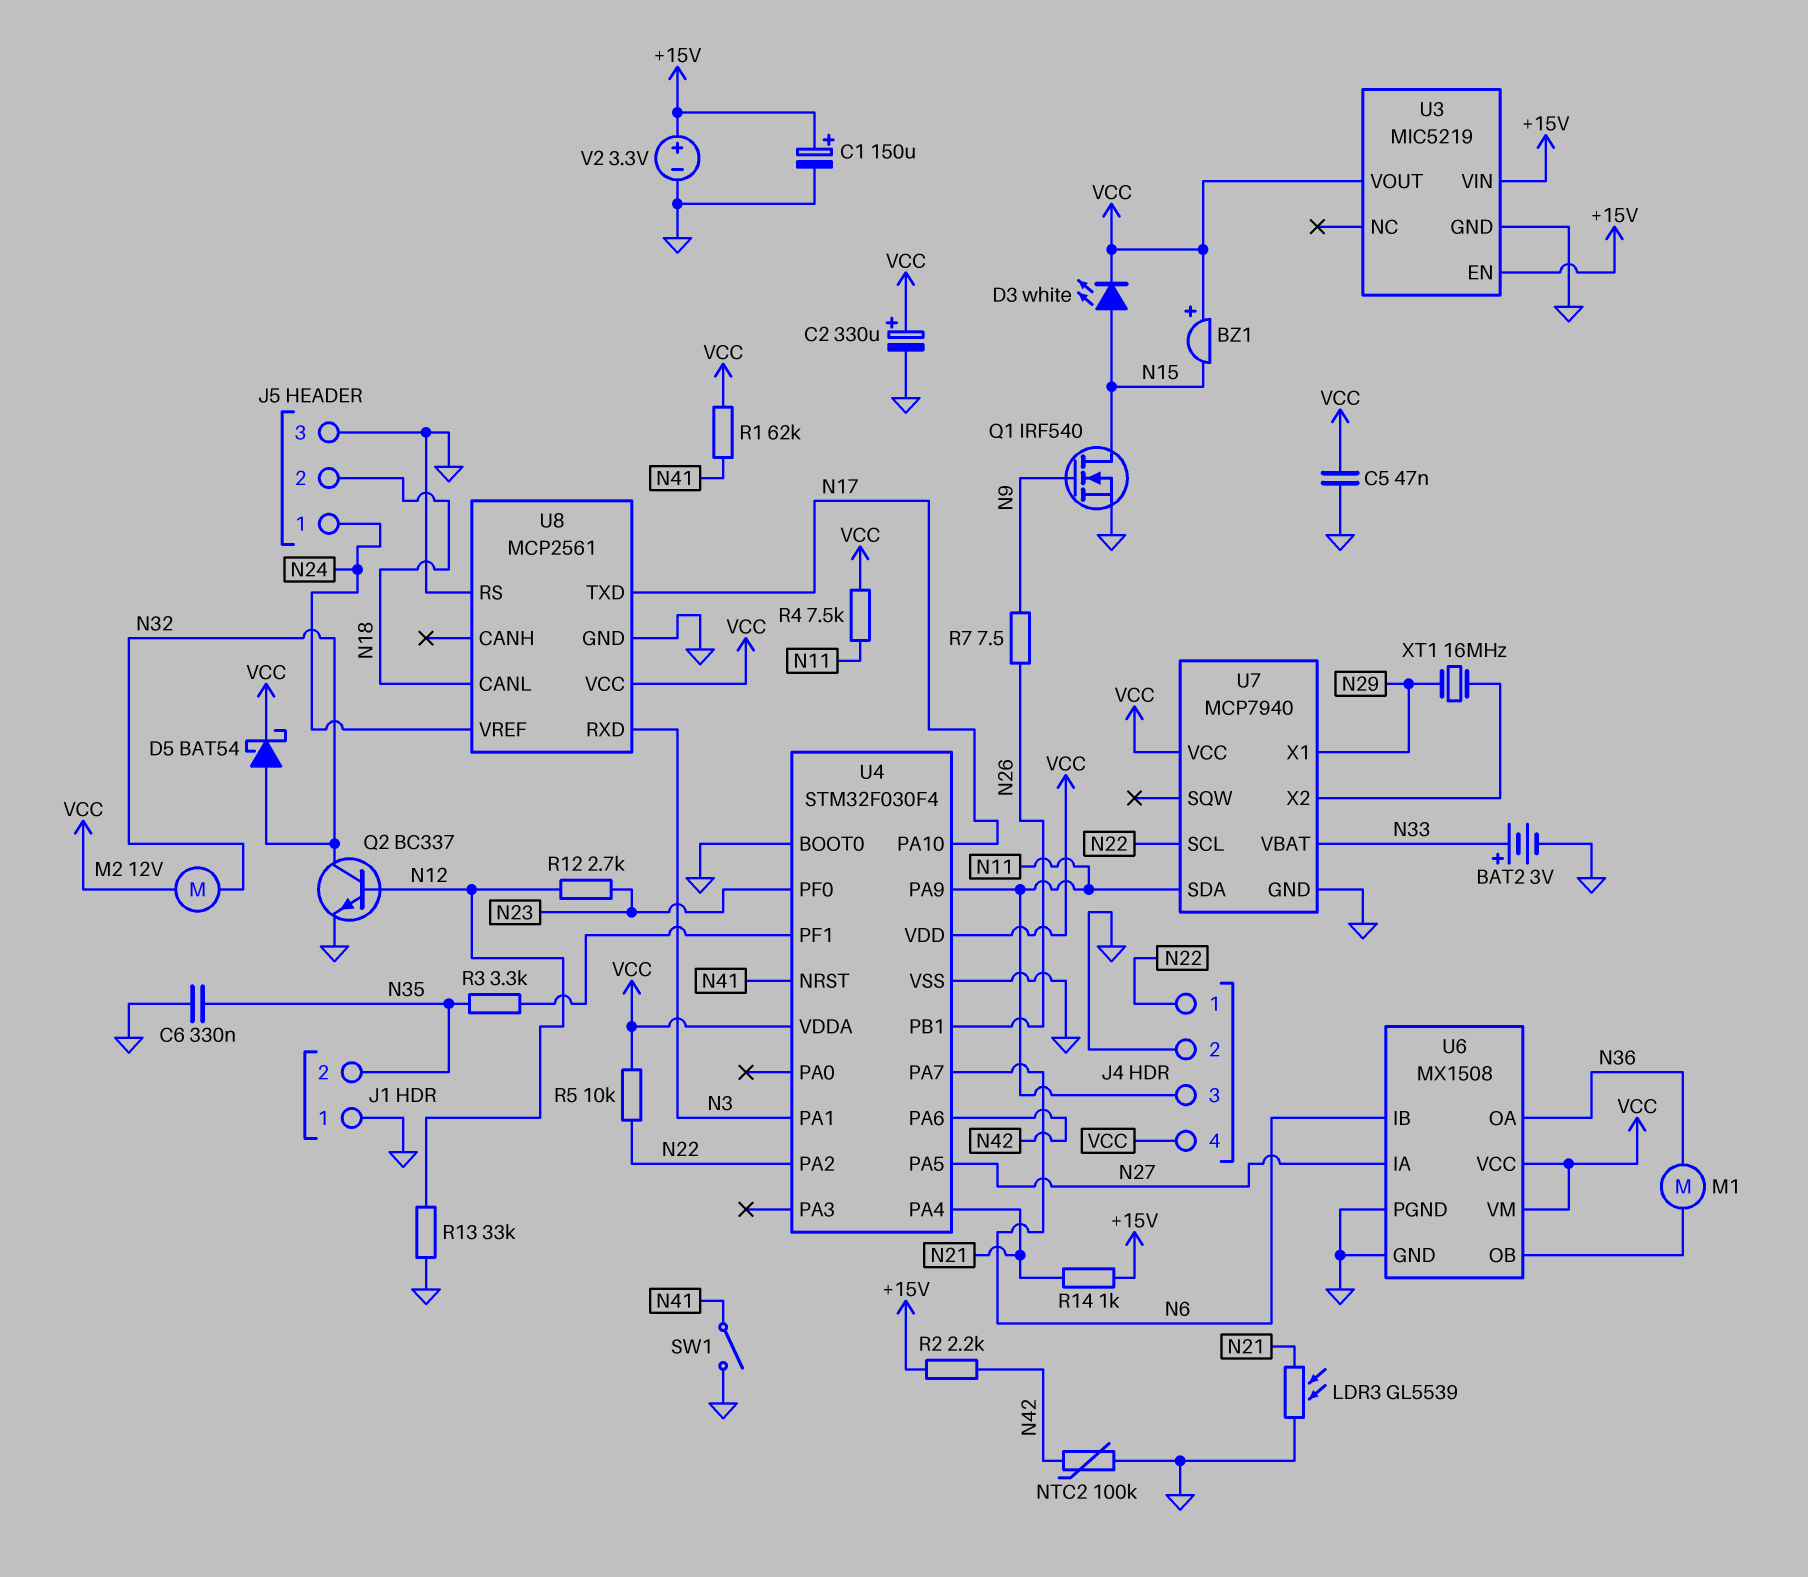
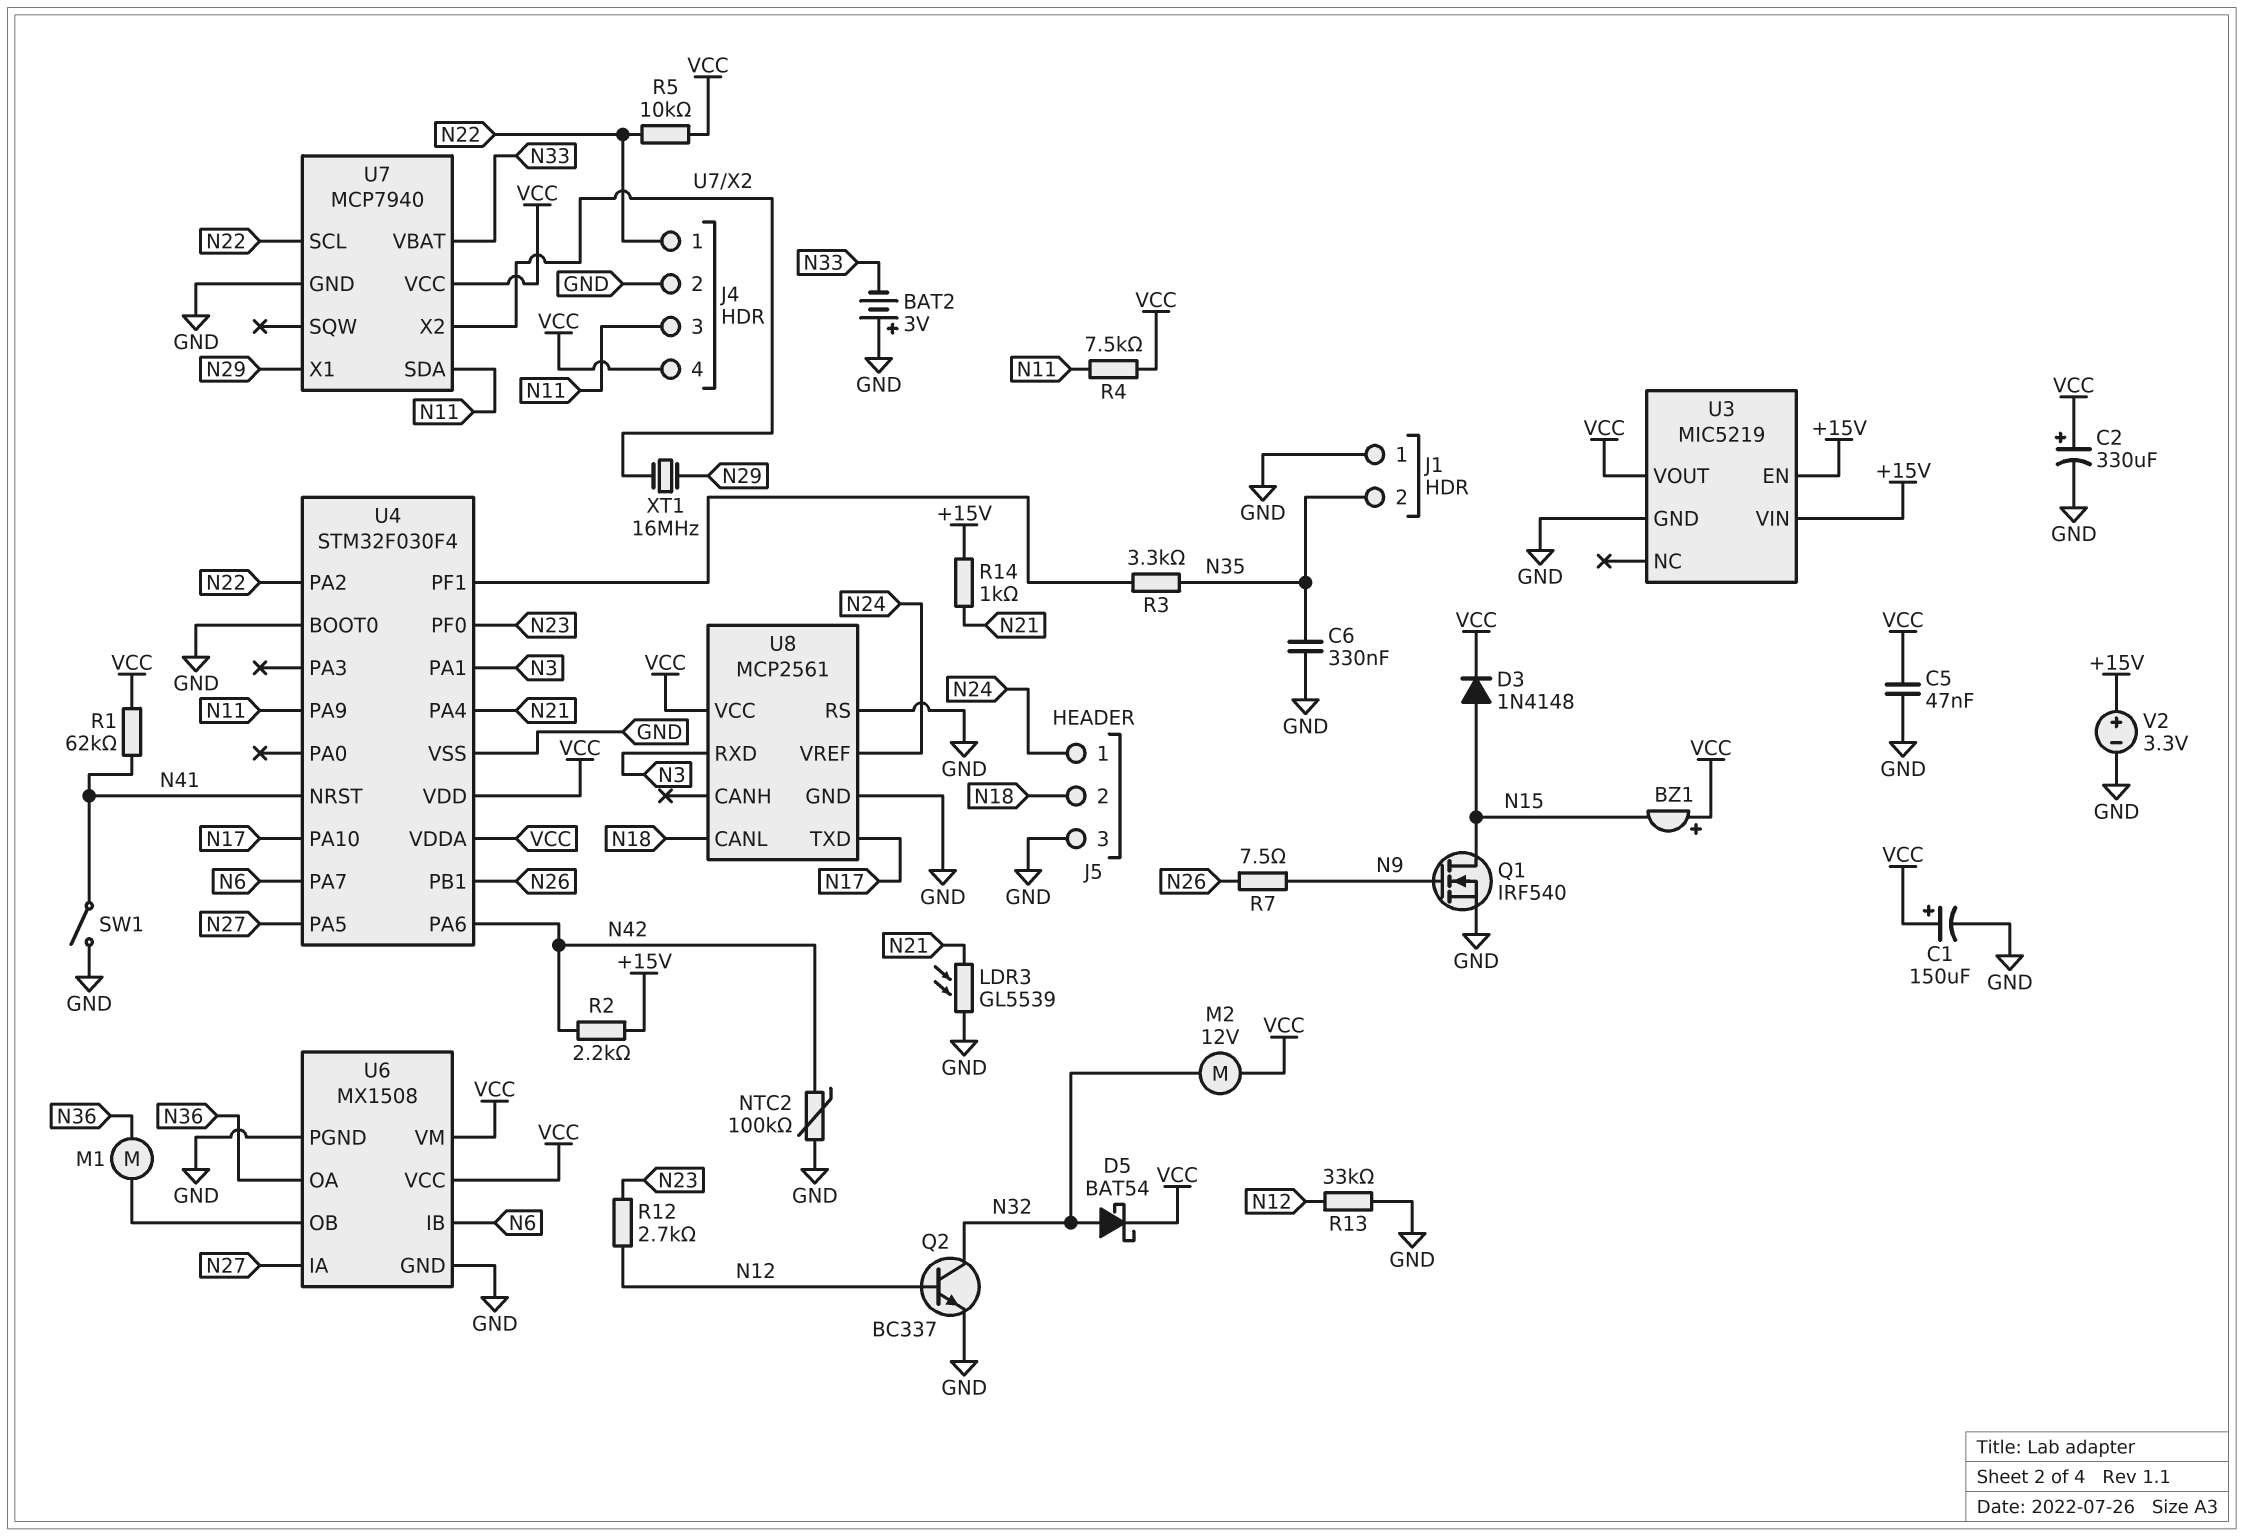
BAT2: 3V (plus N33, minus GND) -> 3V (plus GND, minus N33)
C1: 150uF (plus +15V, minus GND) -> 150uF (plus VCC, minus GND)
D3: LED white (A N15, K VCC) -> diode 1N4148 (A N15, K VCC)

